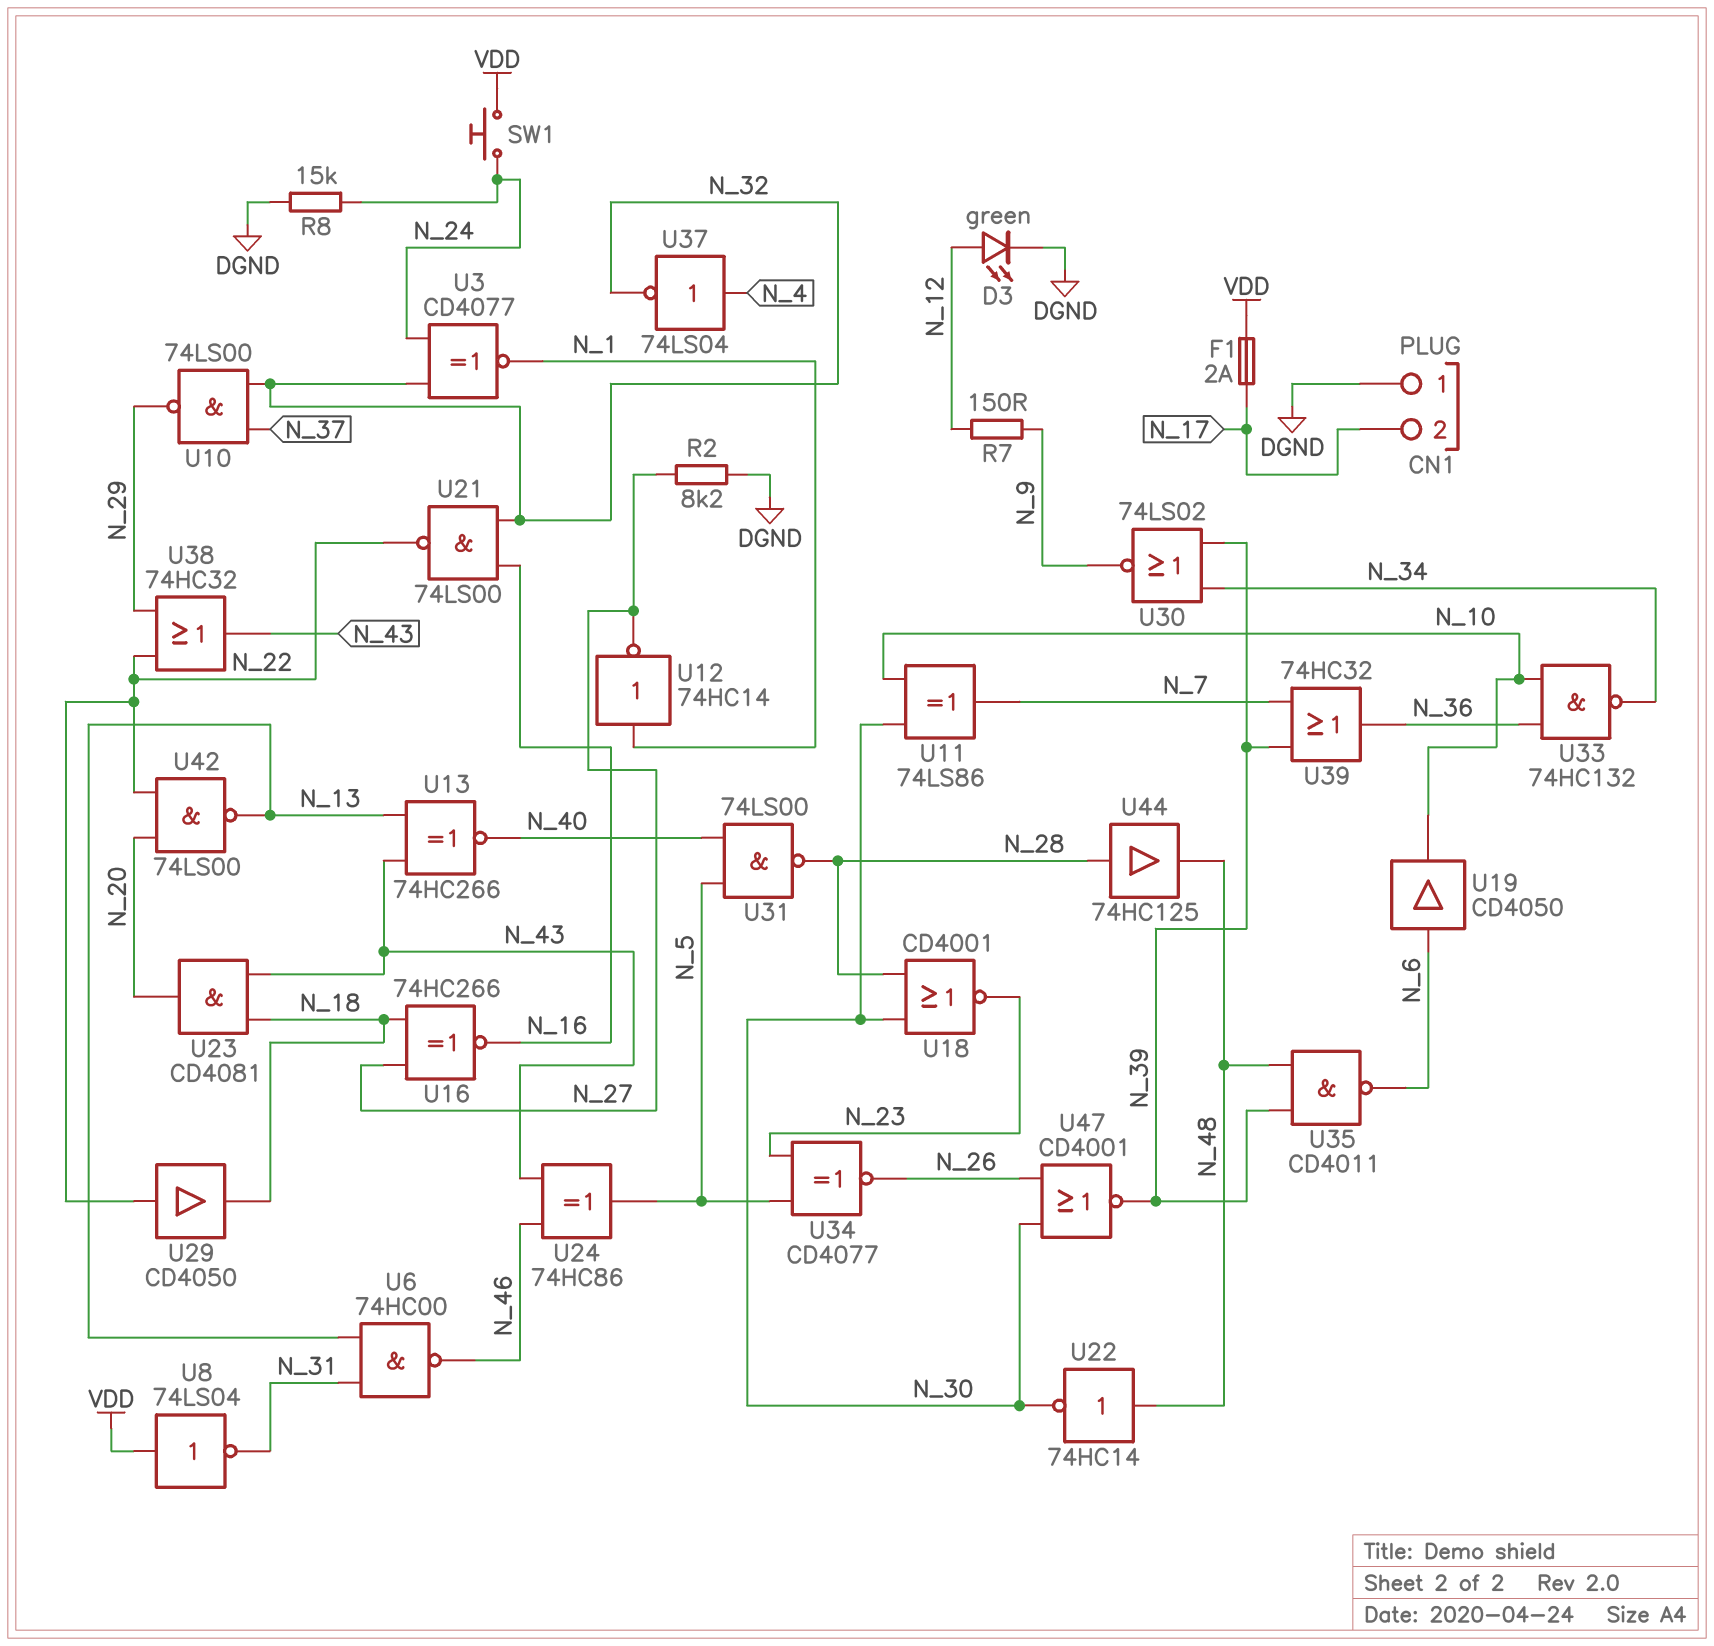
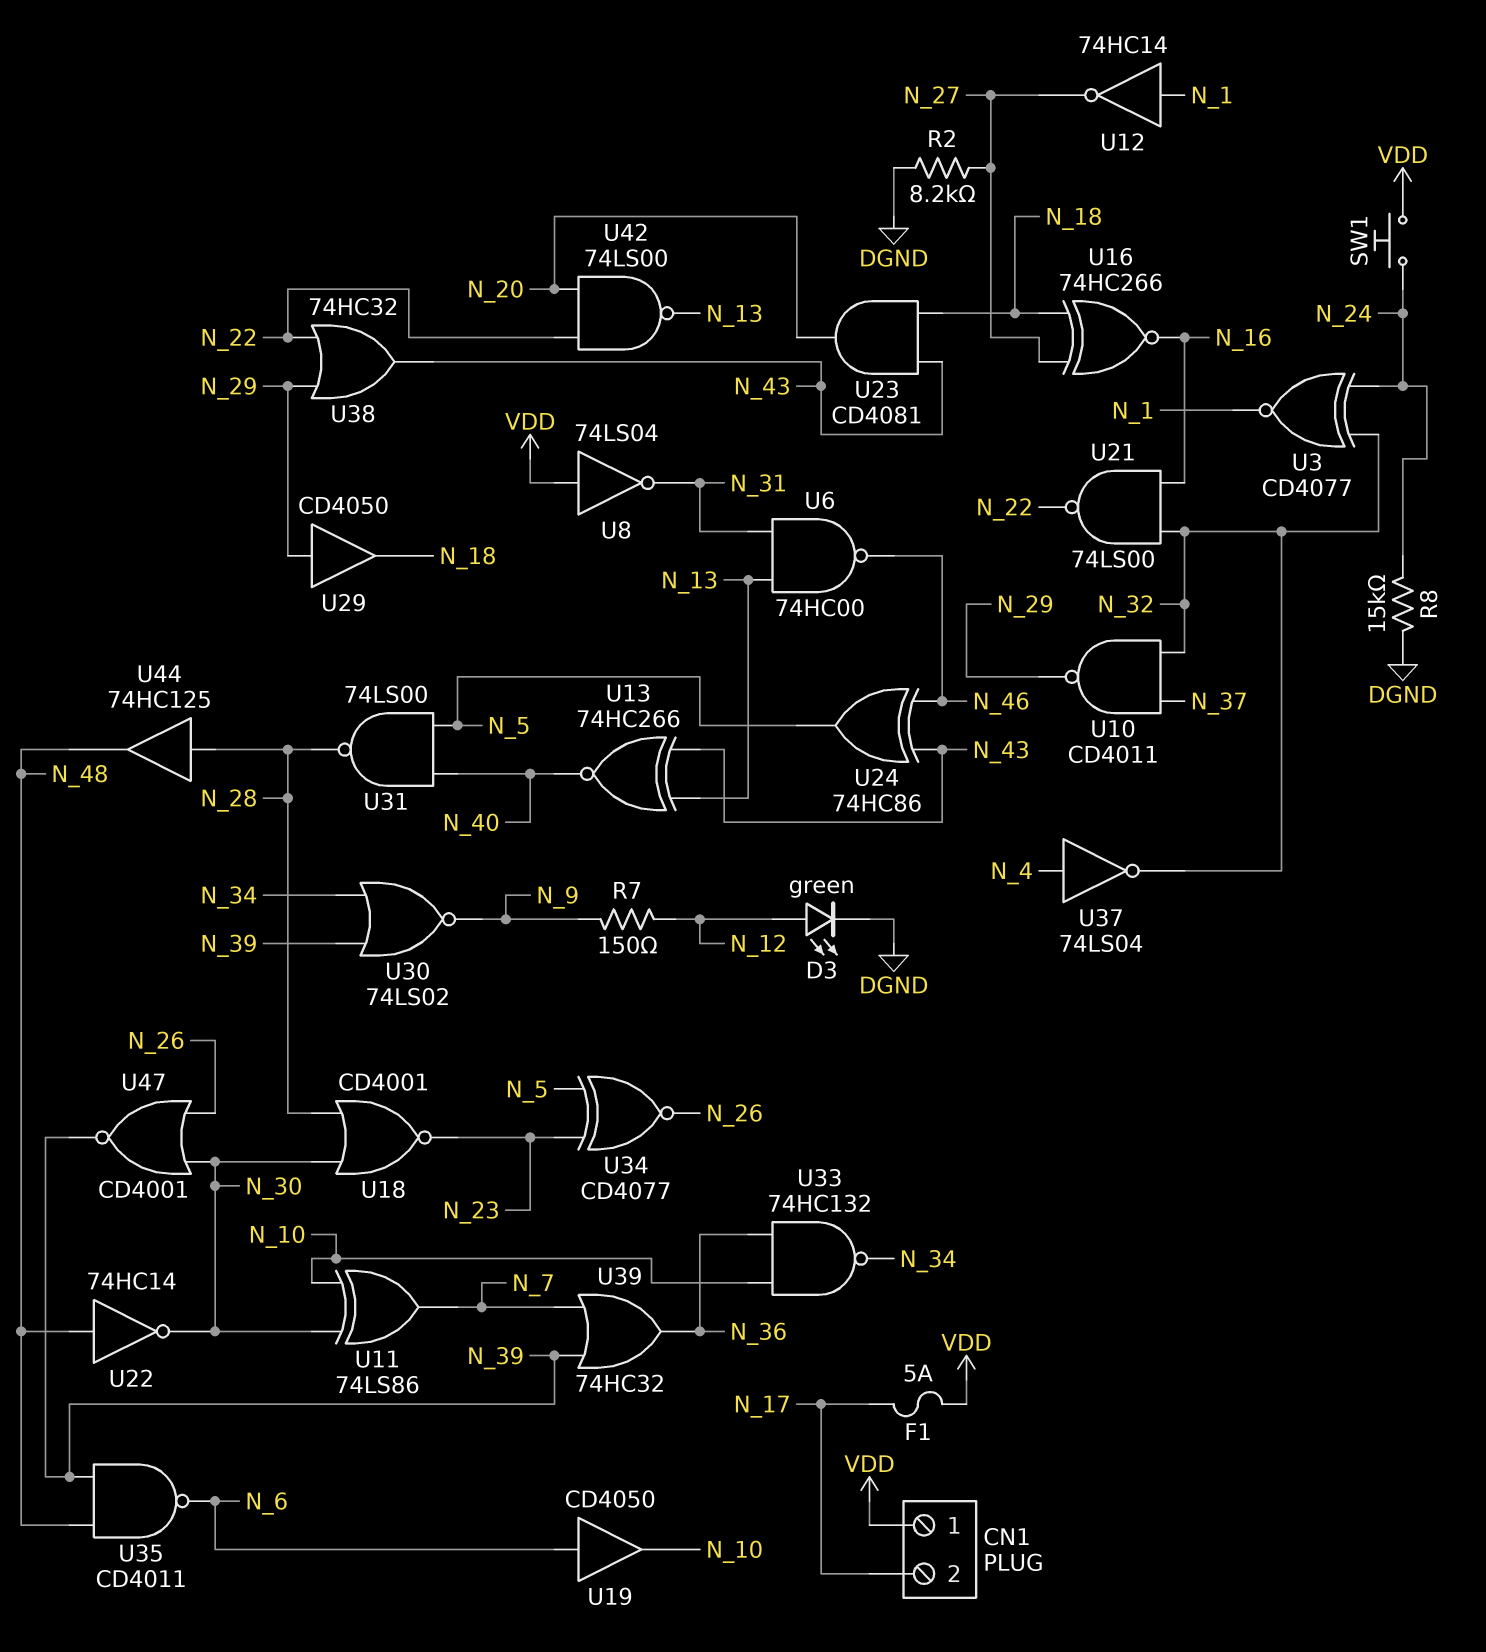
CN1 pin 1: DGND -> VDD
F1: 2A (N_17, VDD) -> 5A (N_17, VDD)
U10: NAND 74LS00 (in N_32, in N_37, out N_29) -> NAND CD4011 (in N_32, in N_37, out N_29)
U29: buffer CD4050 (in N_22, out N_18) -> buffer CD4050 (in N_29, out N_18)

